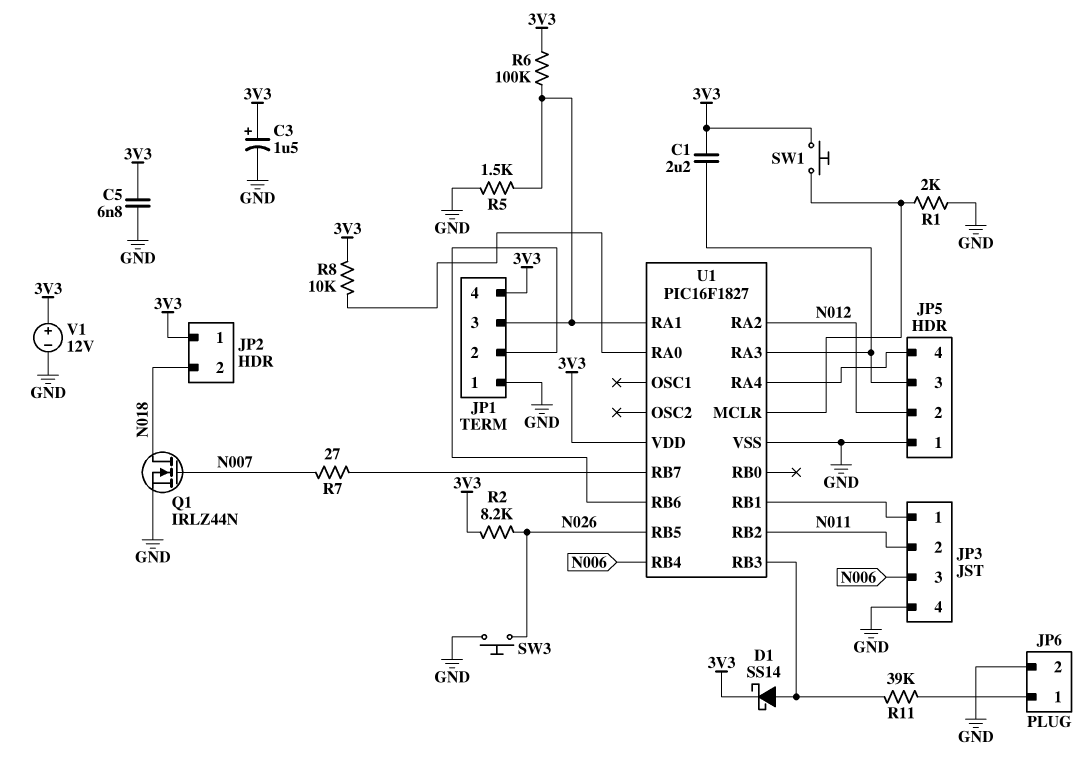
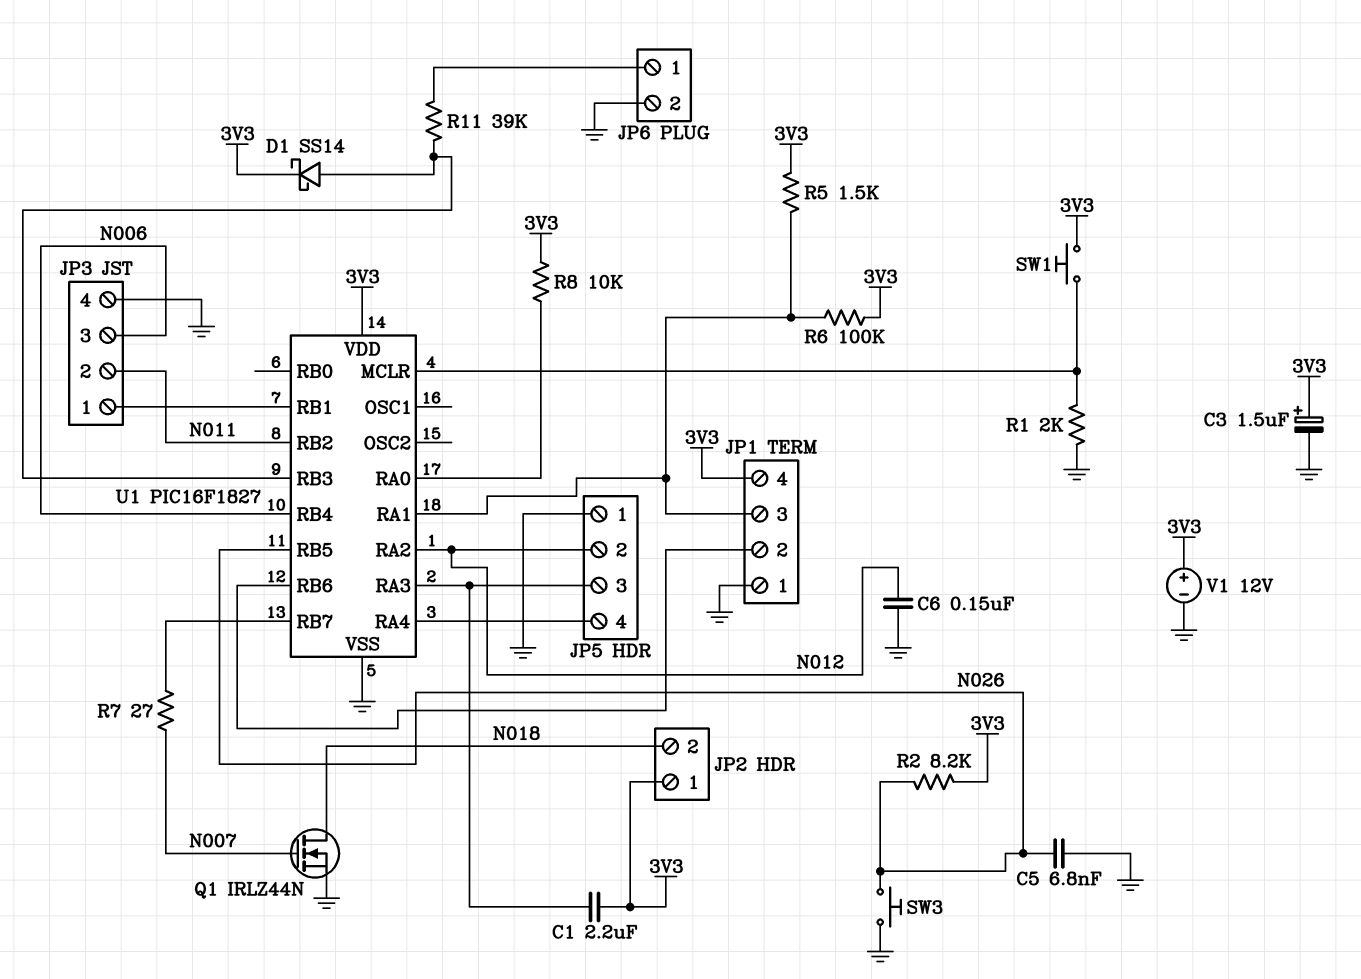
C5: 6.8nF (3V3, GND) -> 6.8nF (GND, N026)
C6: none -> 150nF (GND, N012)
R5: 1.5k (GND, JP1/3) -> 1.5k (3V3, JP1/3)

